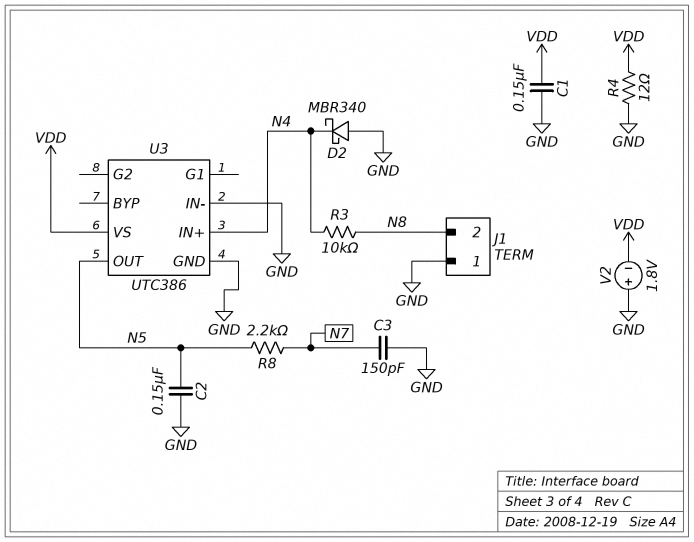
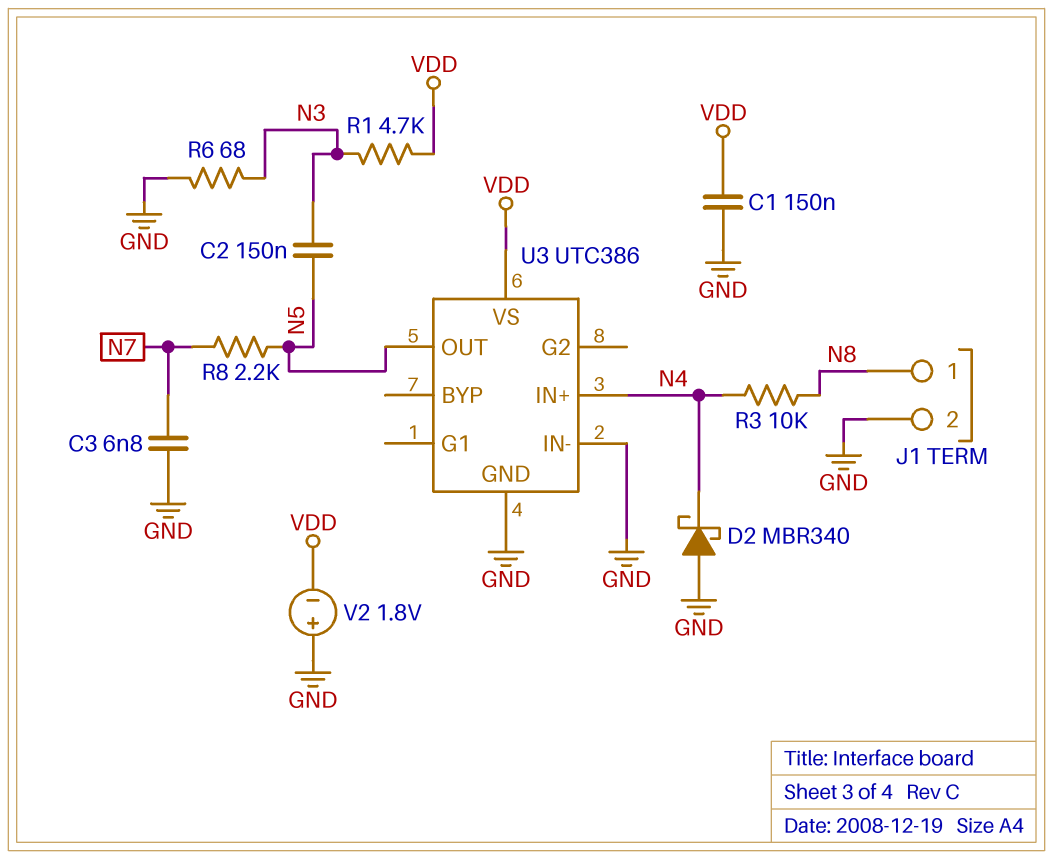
C2: 150nF (GND, N5) -> 150nF (N3, N5)
C3: 150pF (GND, N7) -> 6.8nF (GND, N7)
J1 pin 1: GND -> N8
J1 pin 2: N8 -> GND
R1: none -> 4.7k (N3, VDD)
R4: 12 (GND, VDD) -> none
R6: none -> 68 (GND, N3)

